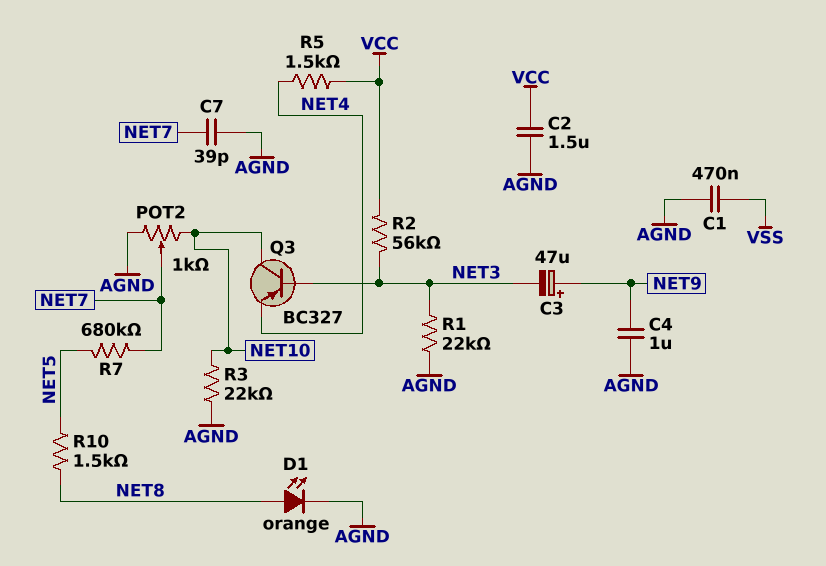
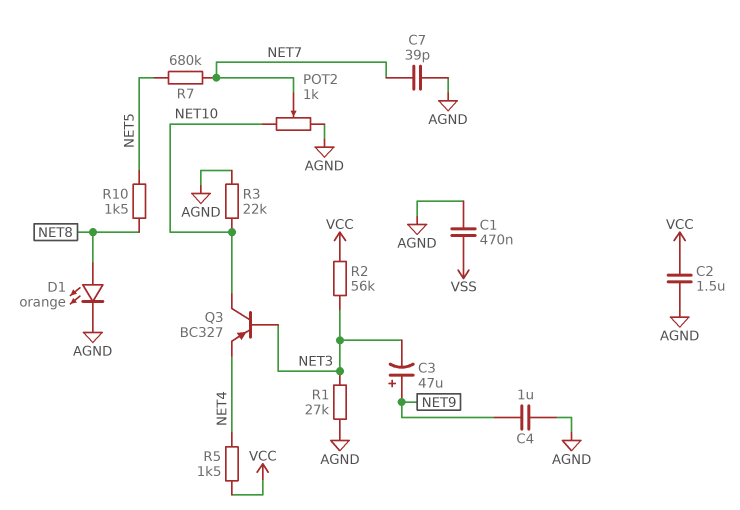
R1: 22k (AGND, NET3) -> 27k (AGND, NET3)

